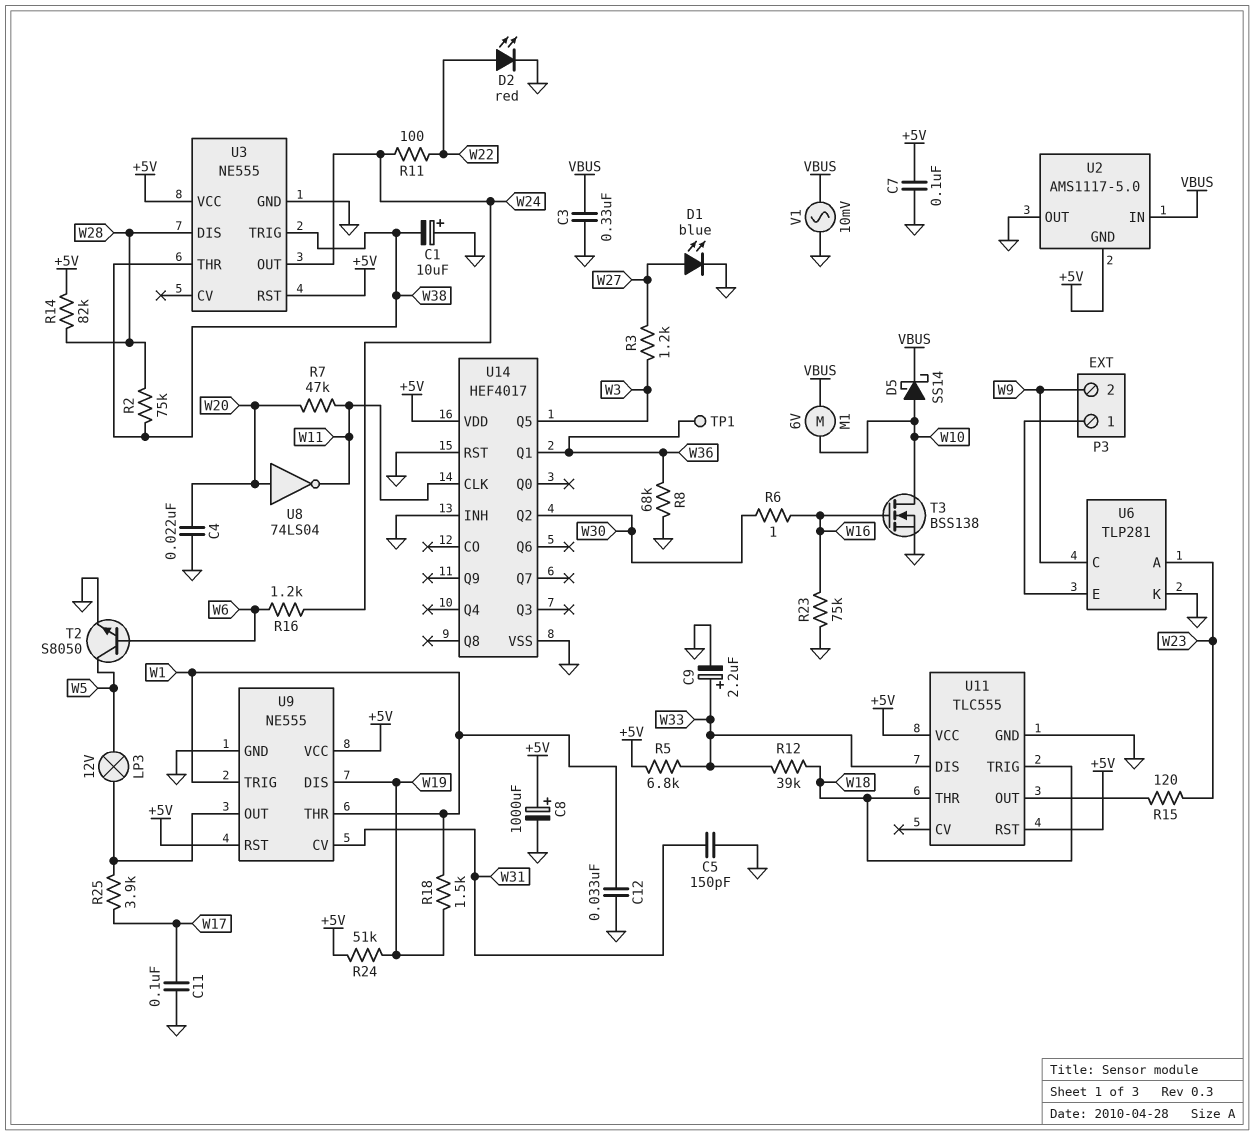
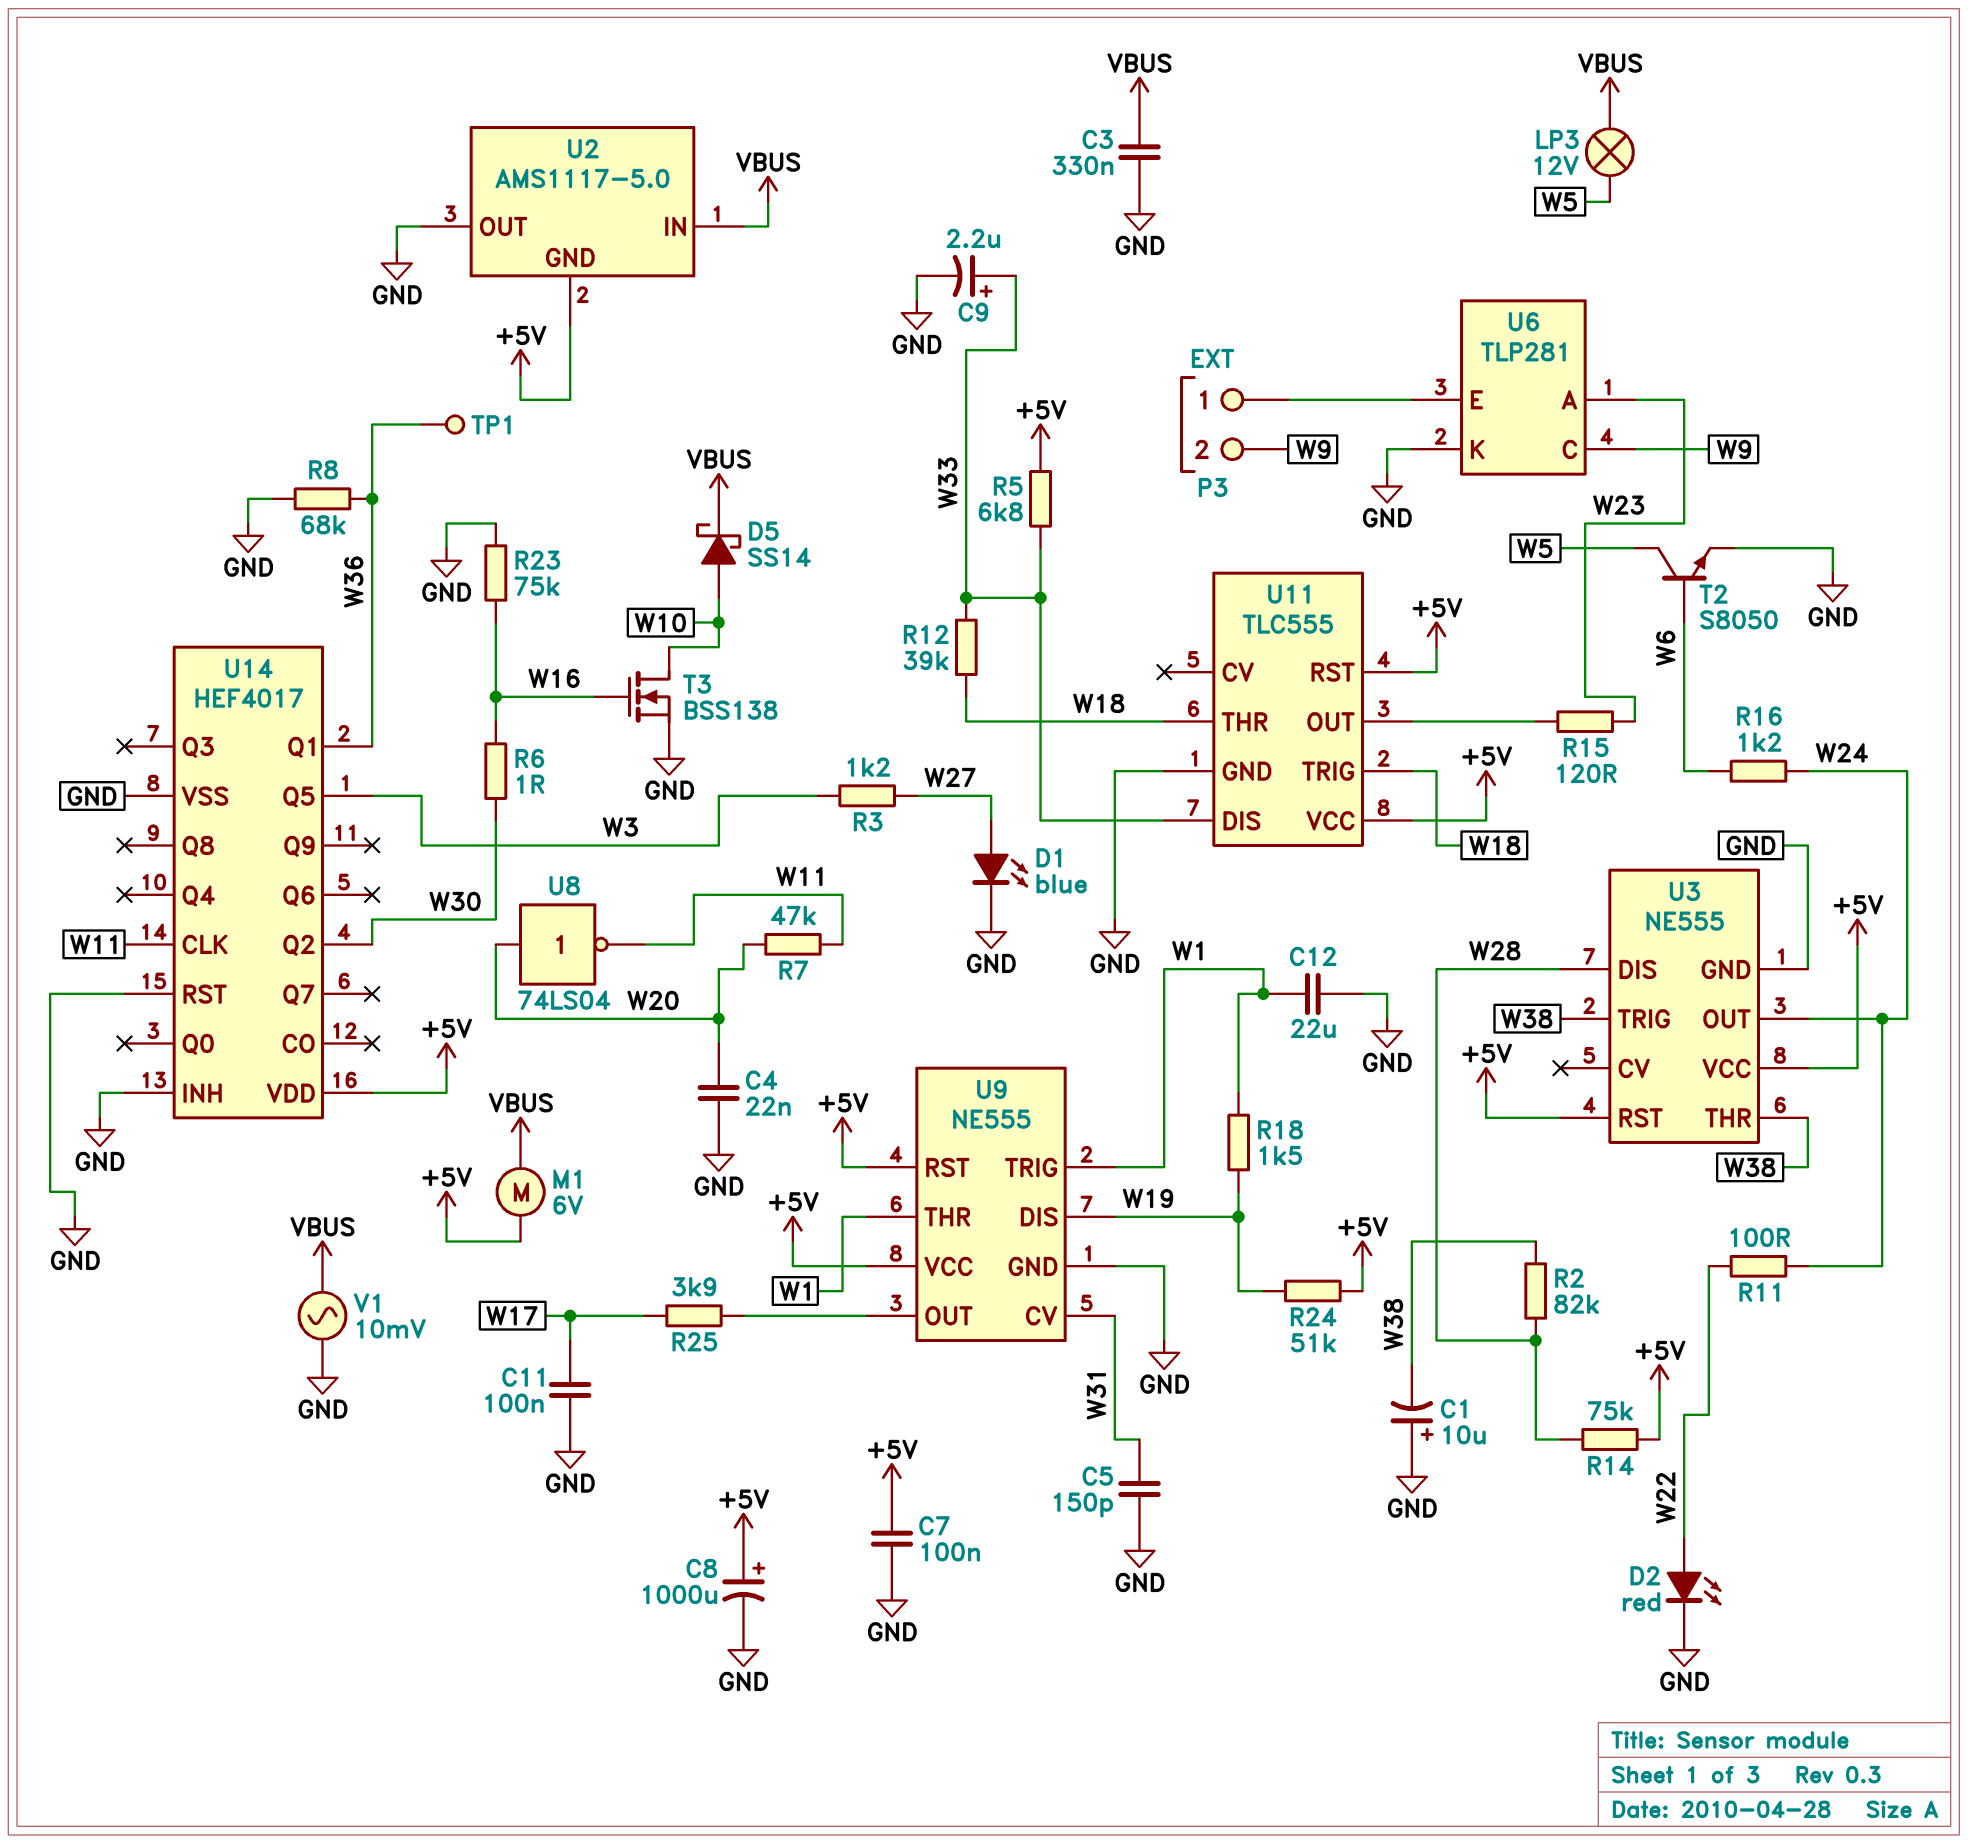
C12: 33nF (GND, W1) -> 22uF (GND, W1)
LP3: lamp 12V (U9/OUT, W5) -> lamp 12V (VBUS, W5)
M1: motor 6V (VBUS, W10) -> motor 6V (+5V, VBUS)
R2: 75k (W28, W38) -> 82k (W28, W38)
R14: 82k (+5V, W28) -> 75k (+5V, W28)

